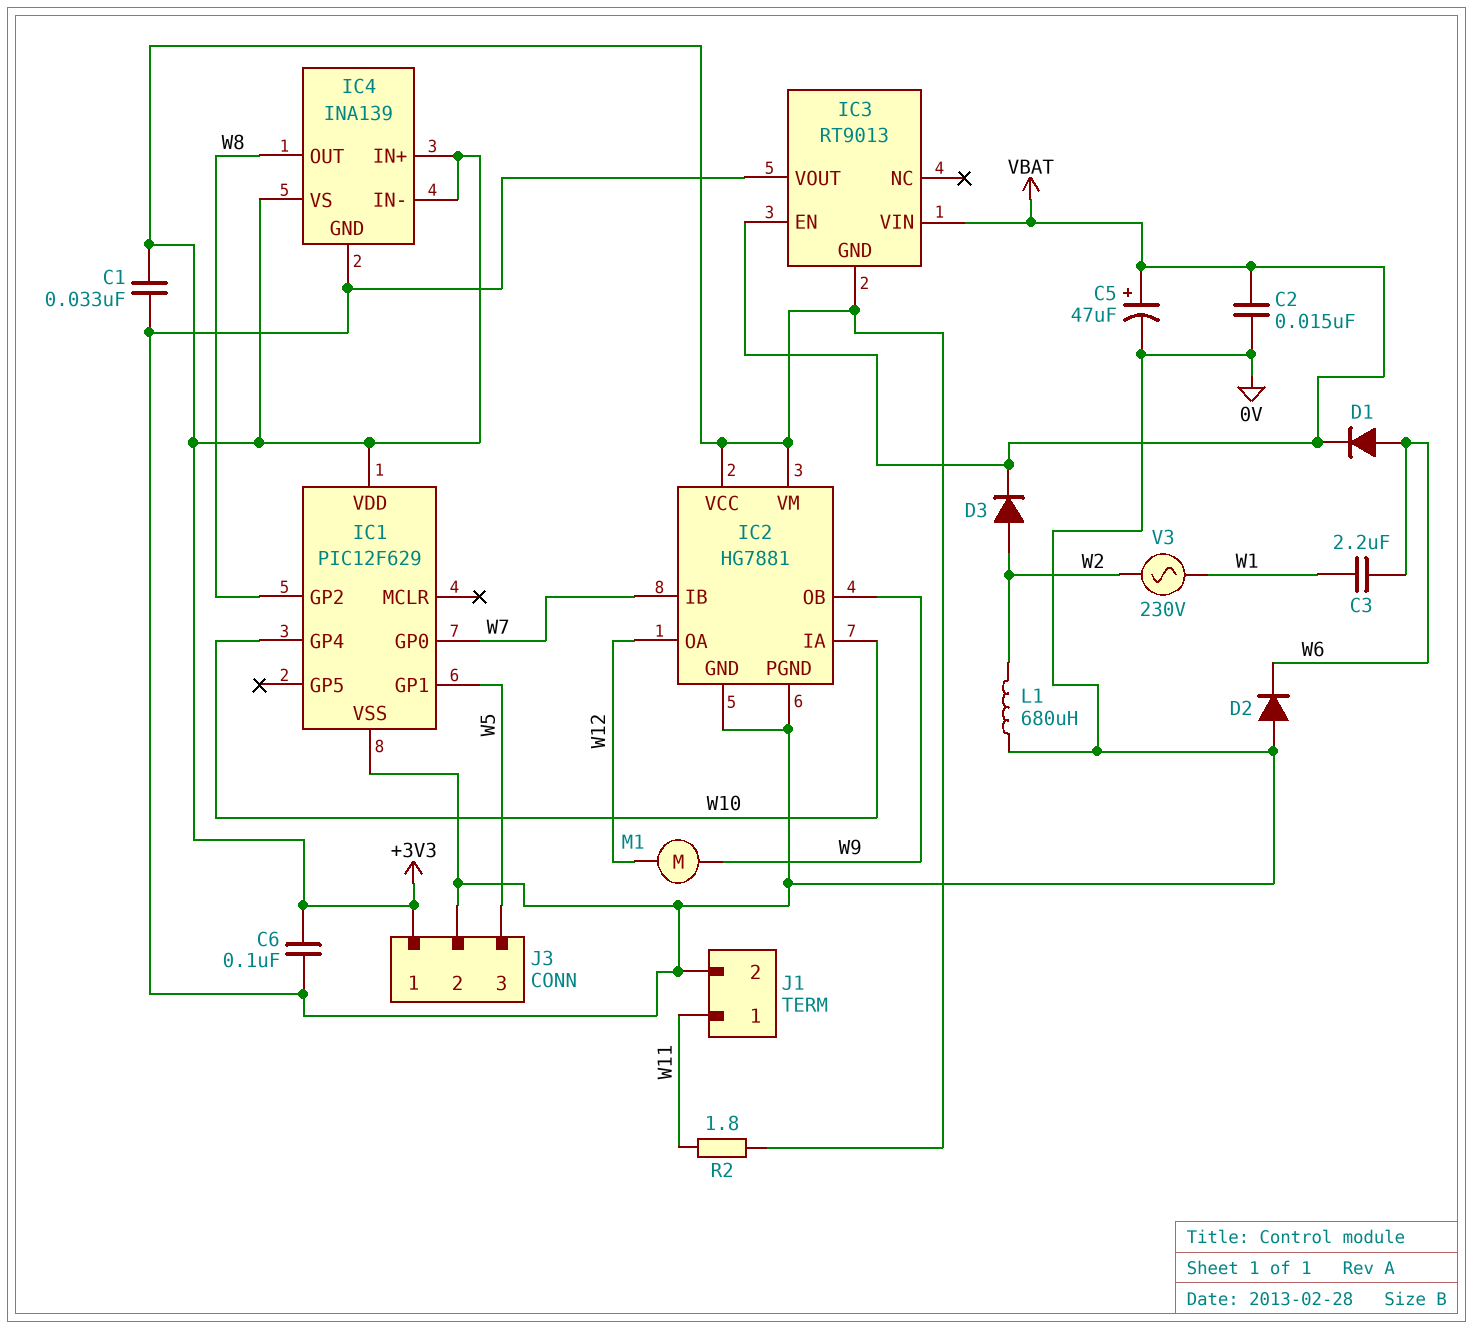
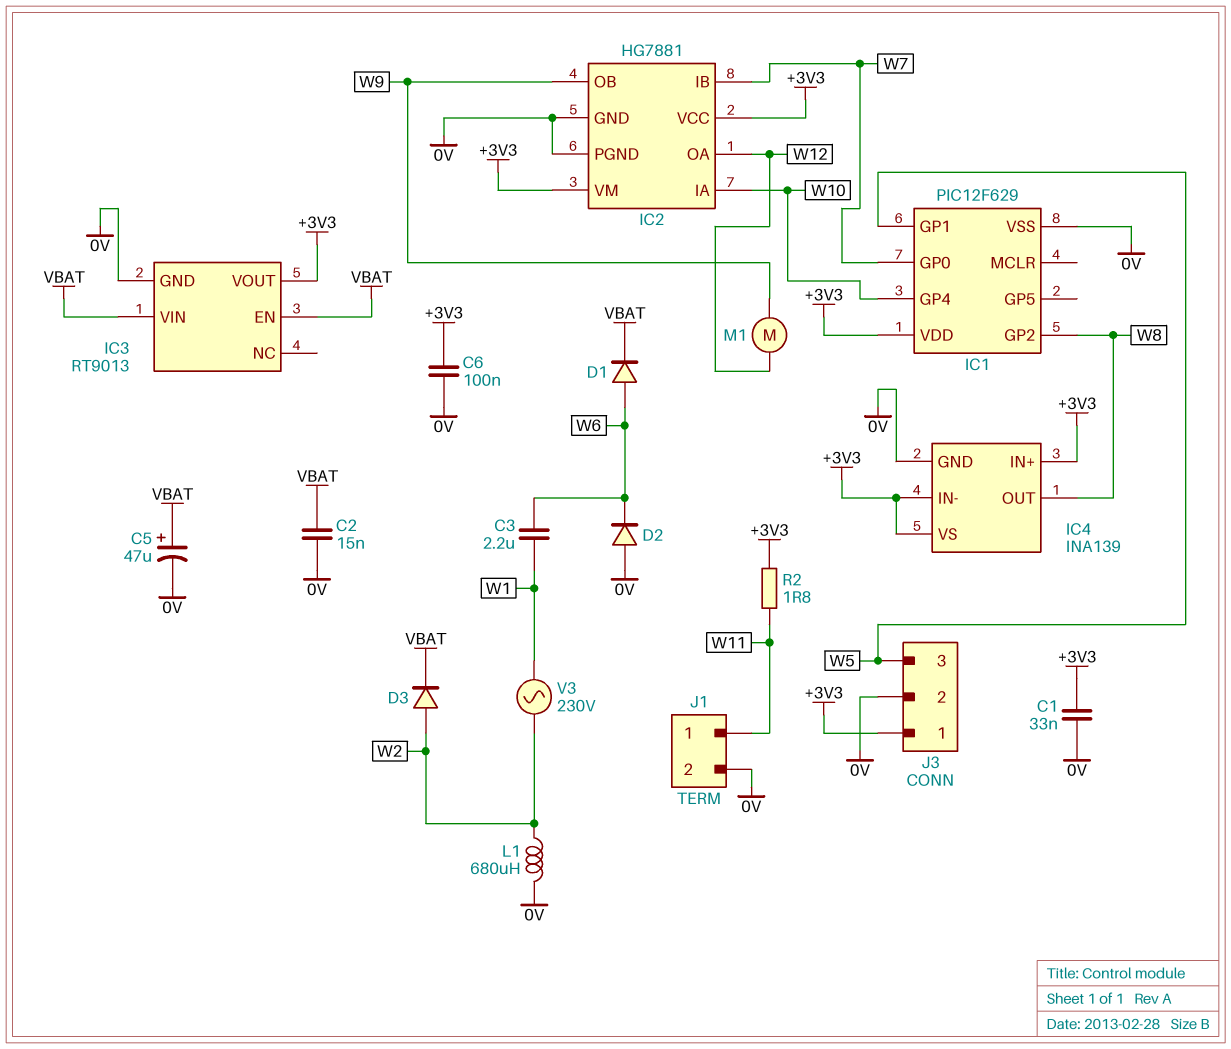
IC3 pin GND: +3V3 -> 0V
IC3 pin VOUT: 0V -> +3V3

